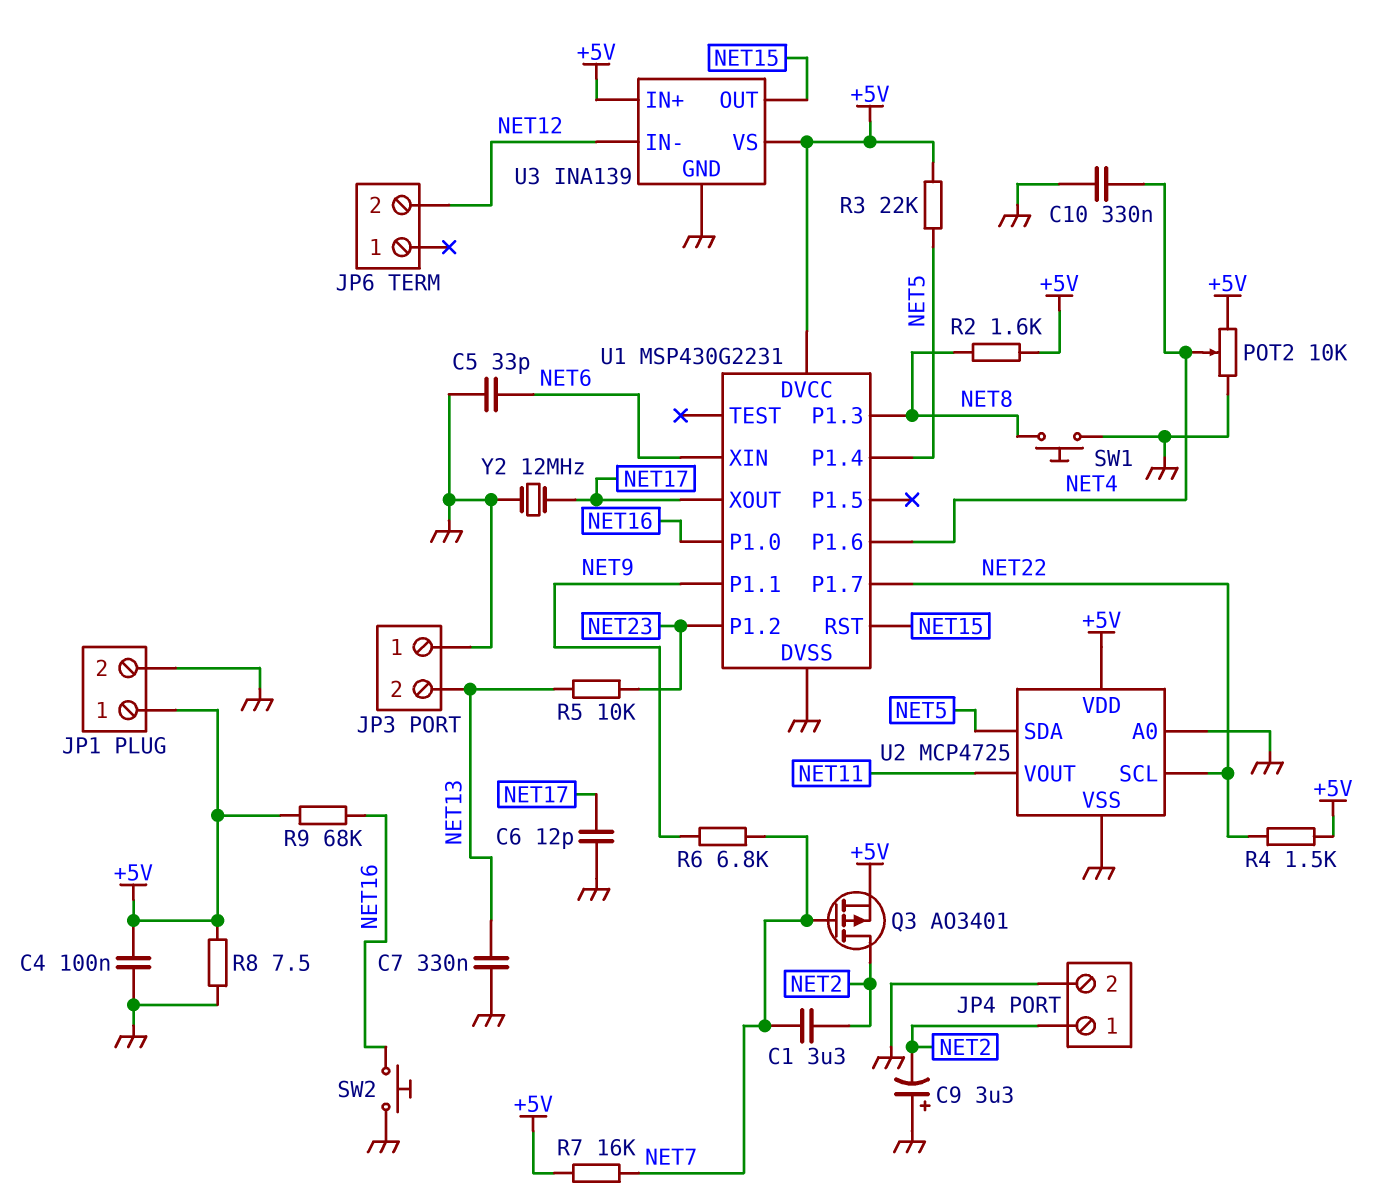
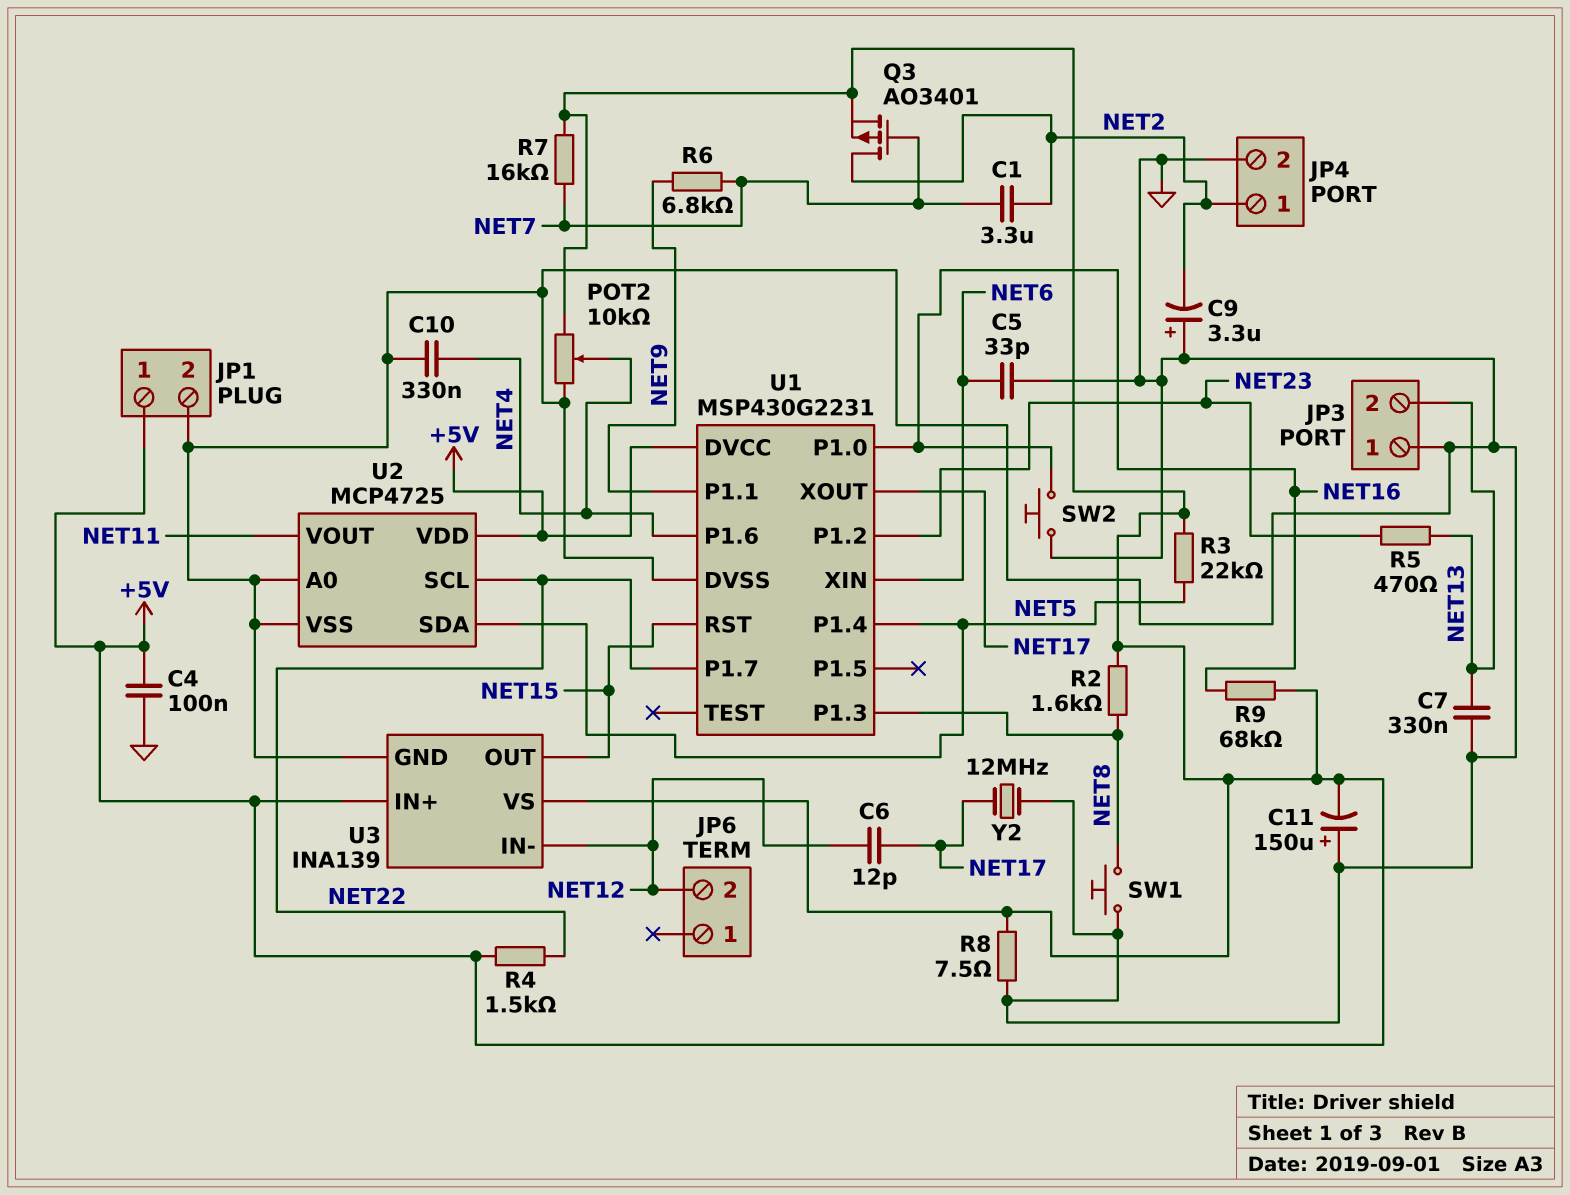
C6: 12pF (GND, NET17) -> 12pF (NET12, NET17)
C11: none -> 150uF (plus GND, minus +5V)
R5: 10k (NET13, NET23) -> 470 (NET13, NET23)

